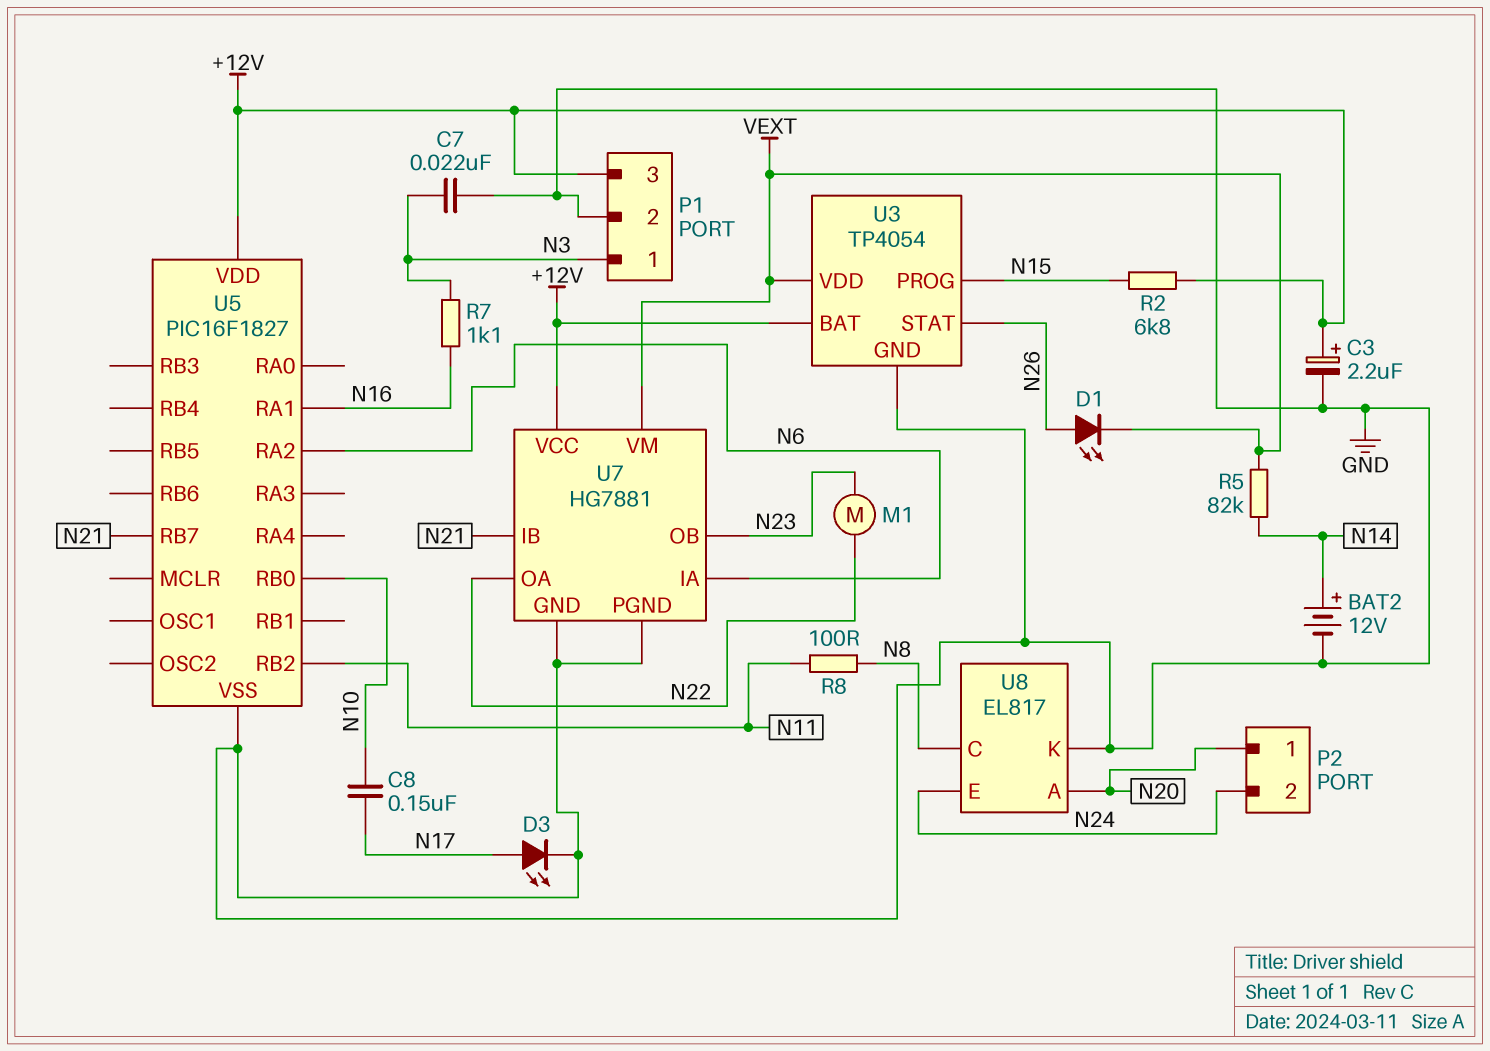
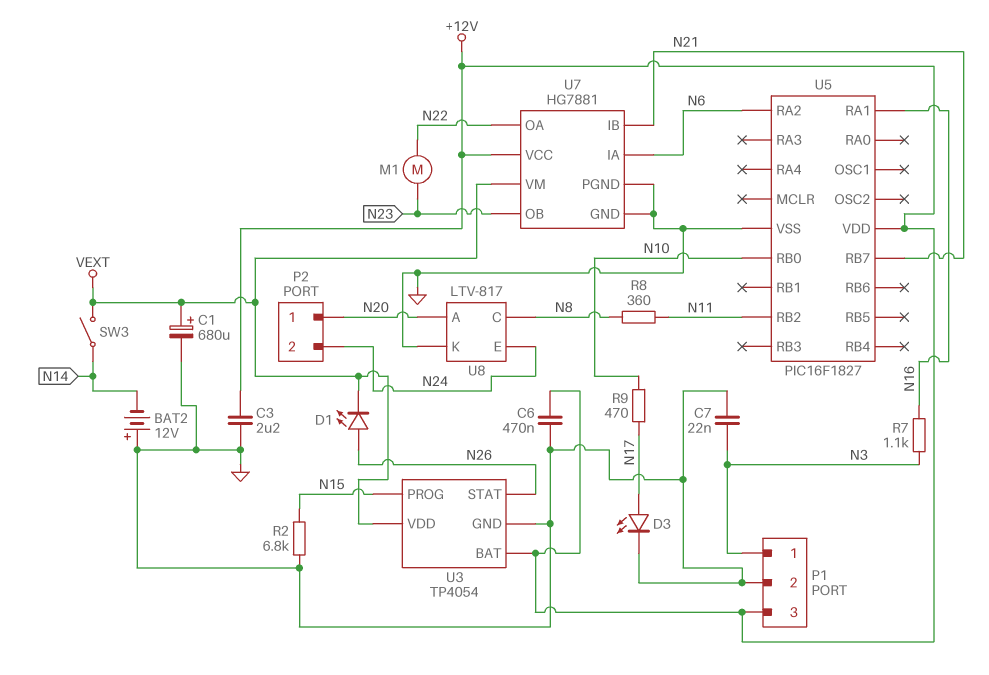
BAT2: 12V (plus N14, minus GND) -> 12V (plus GND, minus N14)
C1: none -> 680uF (plus VEXT, minus GND)
C3: 2.2uF (plus +12V, minus GND) -> 2.2uF (+12V, GND)
C6: none -> 470nF (+12V, GND)
C8: 150nF (N10, N17) -> none
R2: 6.8k (+12V, N15) -> 6.8k (GND, N15)
R5: 82k (N14, VEXT) -> none
R8: 100 (N8, N11) -> 360 (N8, N11)
R9: none -> 470 (N10, N17)
SW3: none -> switch (N14, VEXT)
U8: EL817 -> LTV-817

